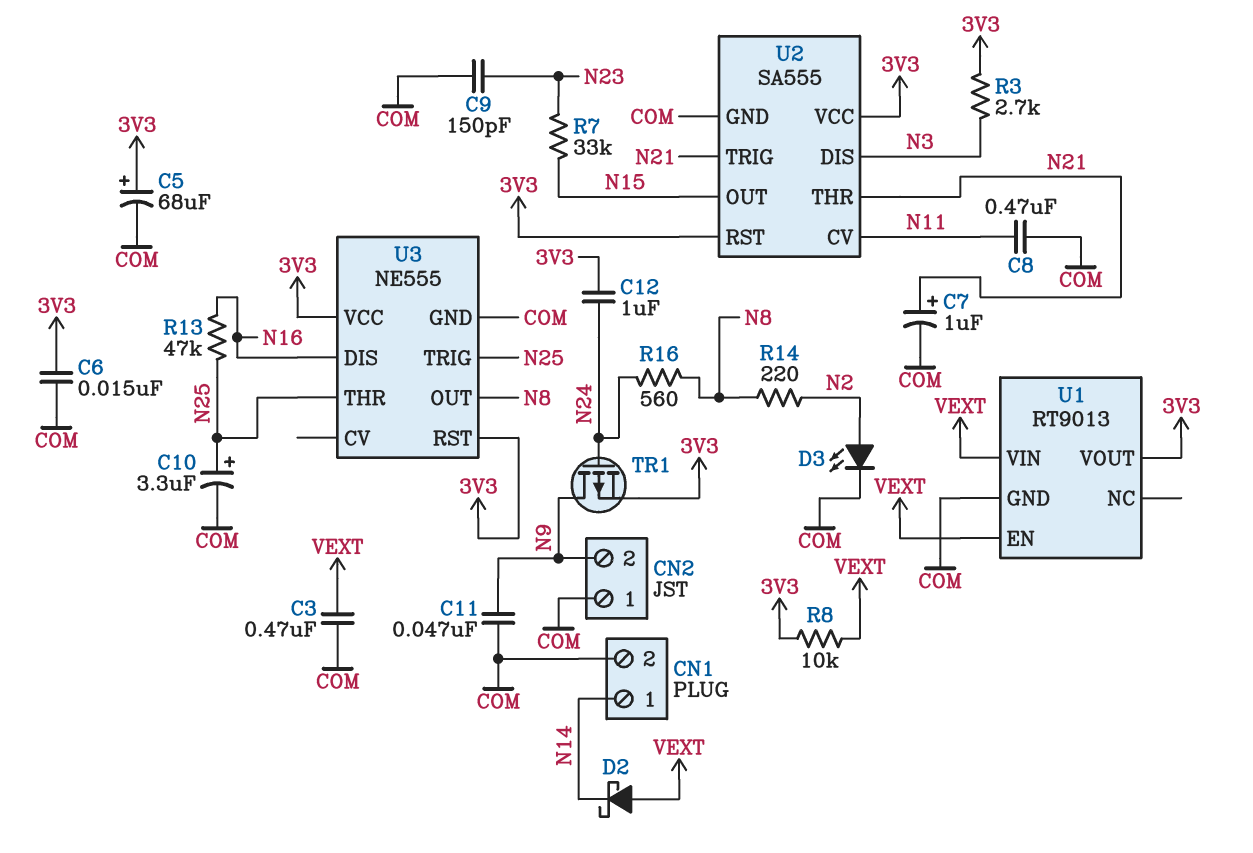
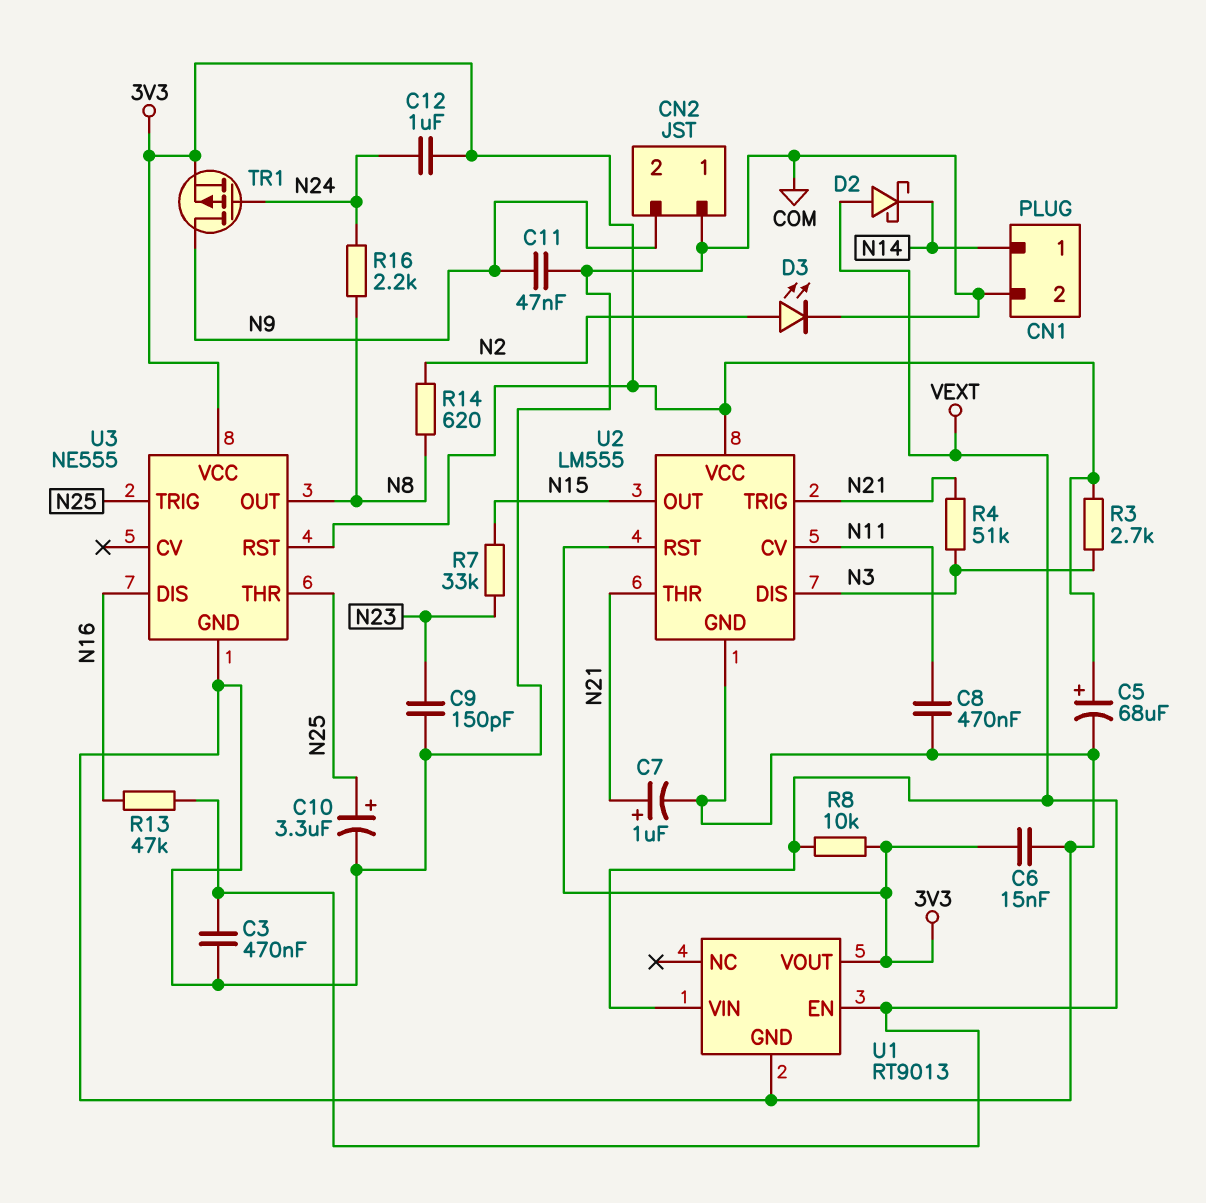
R4: none -> 51k (N3, N21)
R13: 47k (N16, N25) -> 47k (N16, VEXT)
R14: 220 (N2, N8) -> 620 (N2, N8)
R16: 560 (N8, N24) -> 2.2k (N8, N24)
U2: SA555 -> LM555

